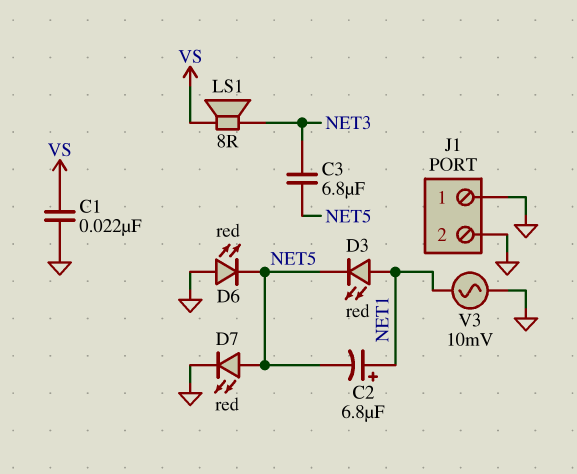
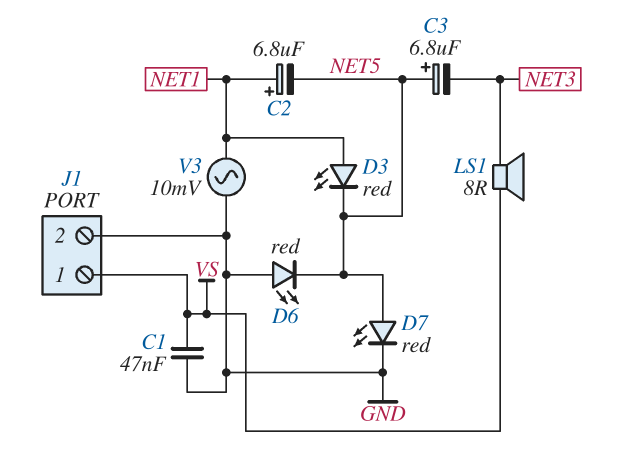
C1: 22nF (GND, VS) -> 47nF (GND, VS)
C3: 6.8uF (NET3, NET5) -> 6.8uF (plus NET5, minus NET3)
J1 pin 1: GND -> VS

